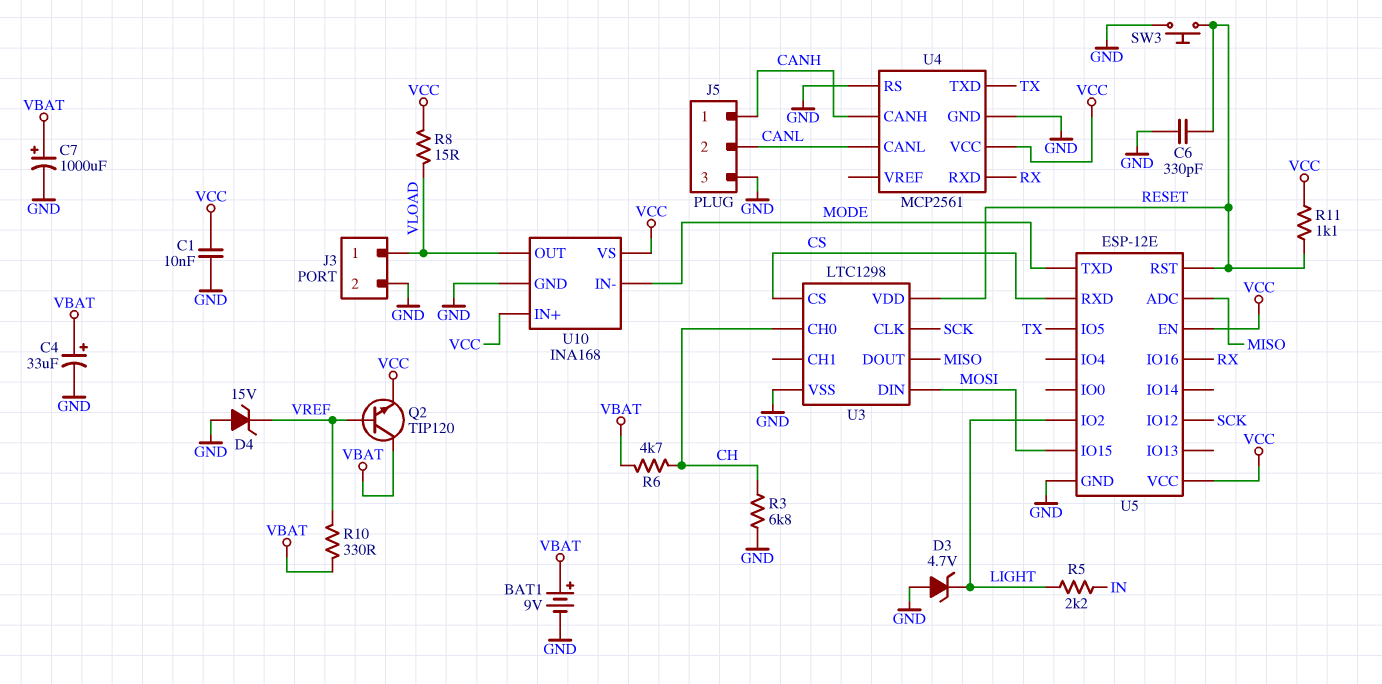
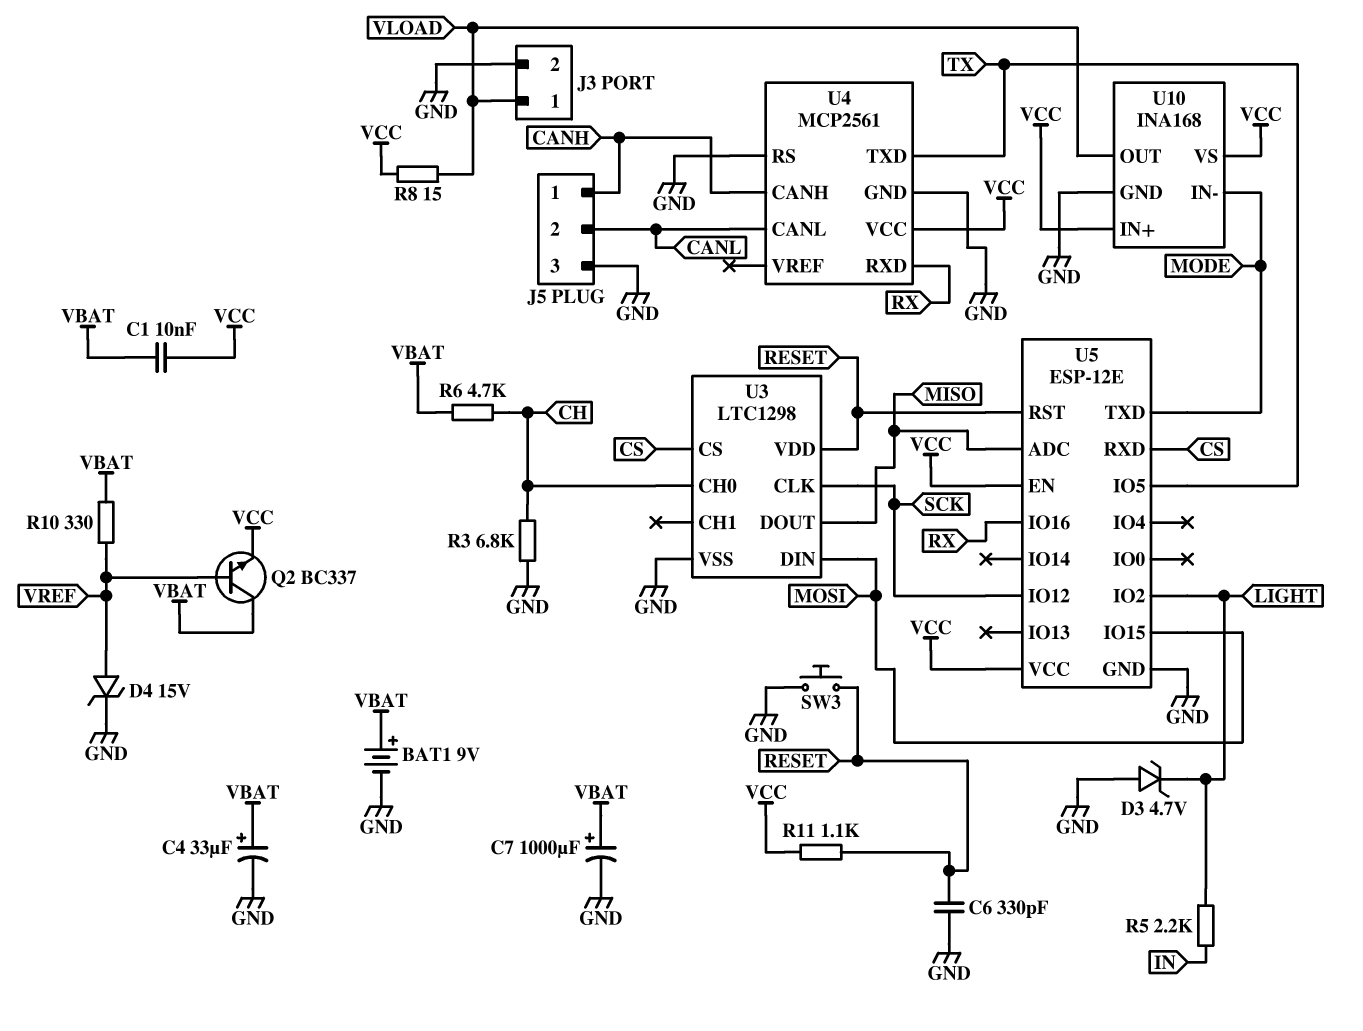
C1: 10nF (GND, VCC) -> 10nF (VBAT, VCC)
D4: zener 15V (A GND, K VREF) -> zener 15V (A VREF, K GND)
Q2: NPN TIP120 (B VREF, C VBAT, E VCC) -> NPN BC337 (B VREF, C VBAT, E VCC)

